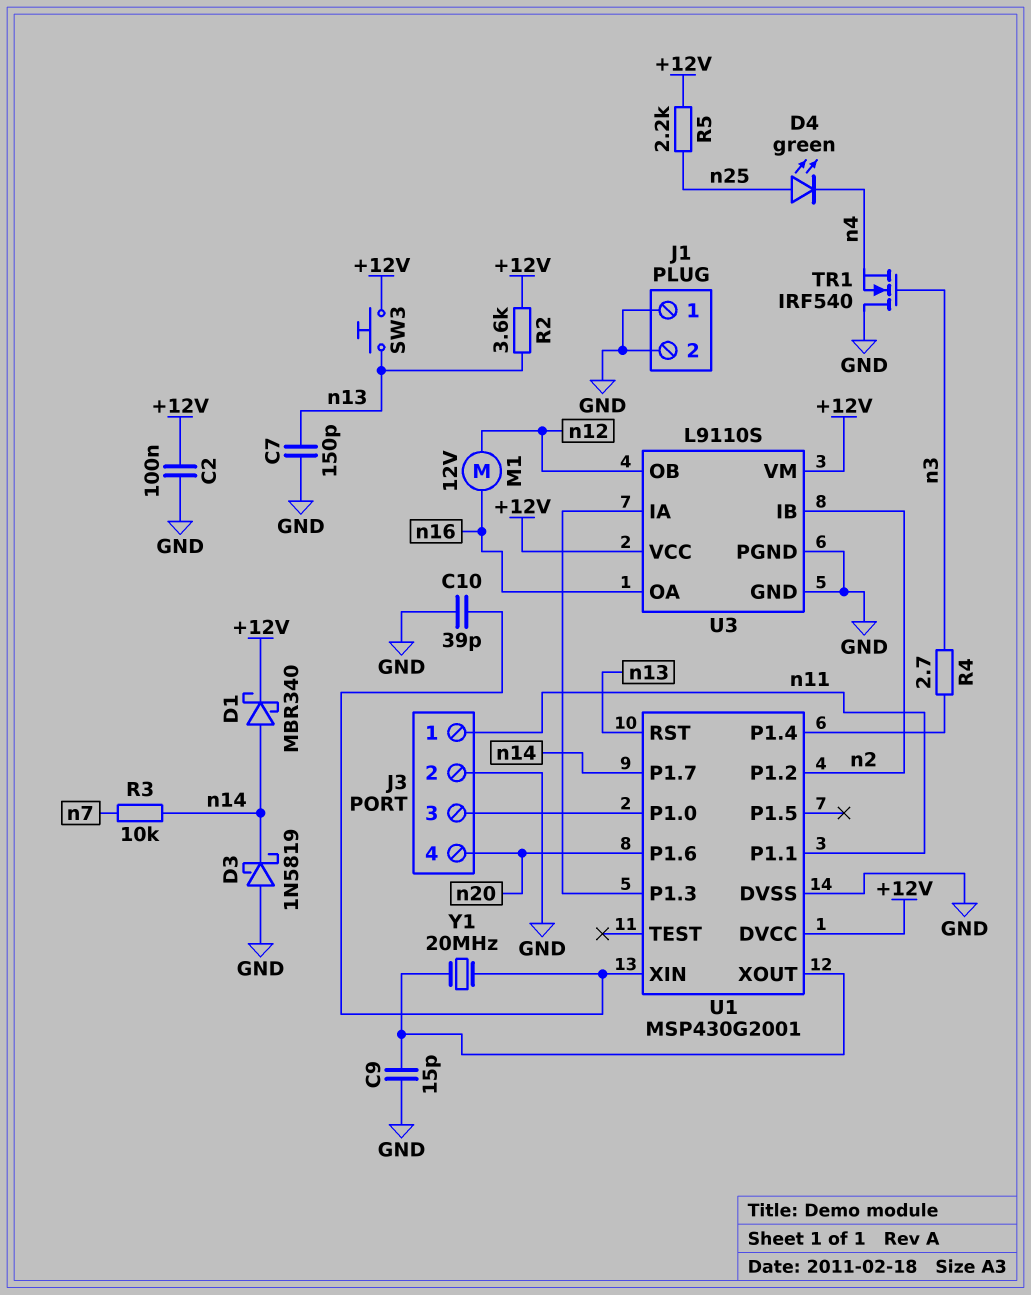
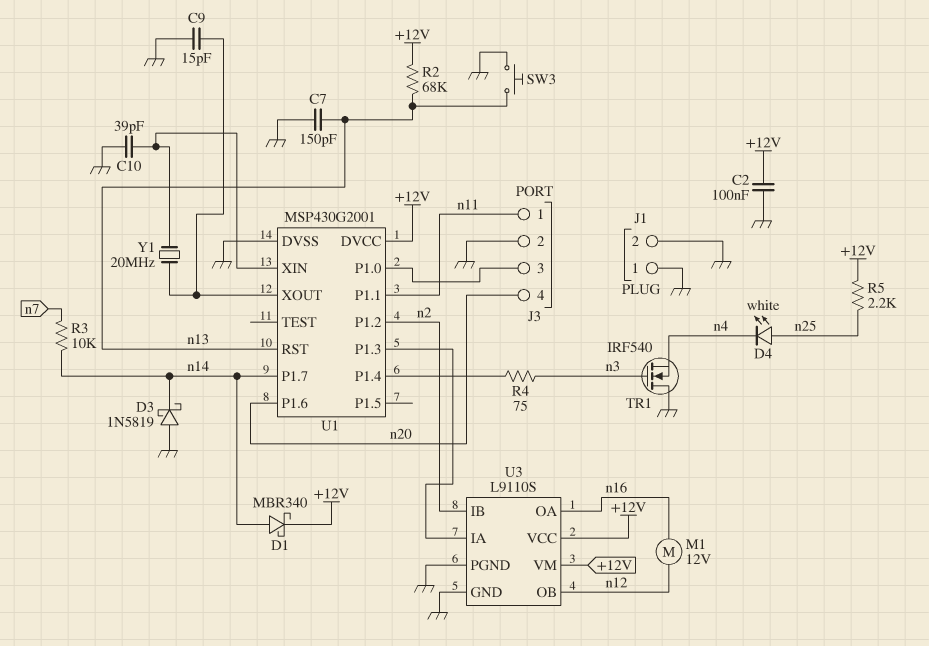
D4: LED green (A n25, K n4) -> LED white (A n25, K n4)
R2: 3.6k (+12V, n13) -> 68k (+12V, n13)
R4: 2.7 (U1/P1.4, n3) -> 75 (U1/P1.4, n3)
SW3: button (+12V, n13) -> button (GND, n13)

